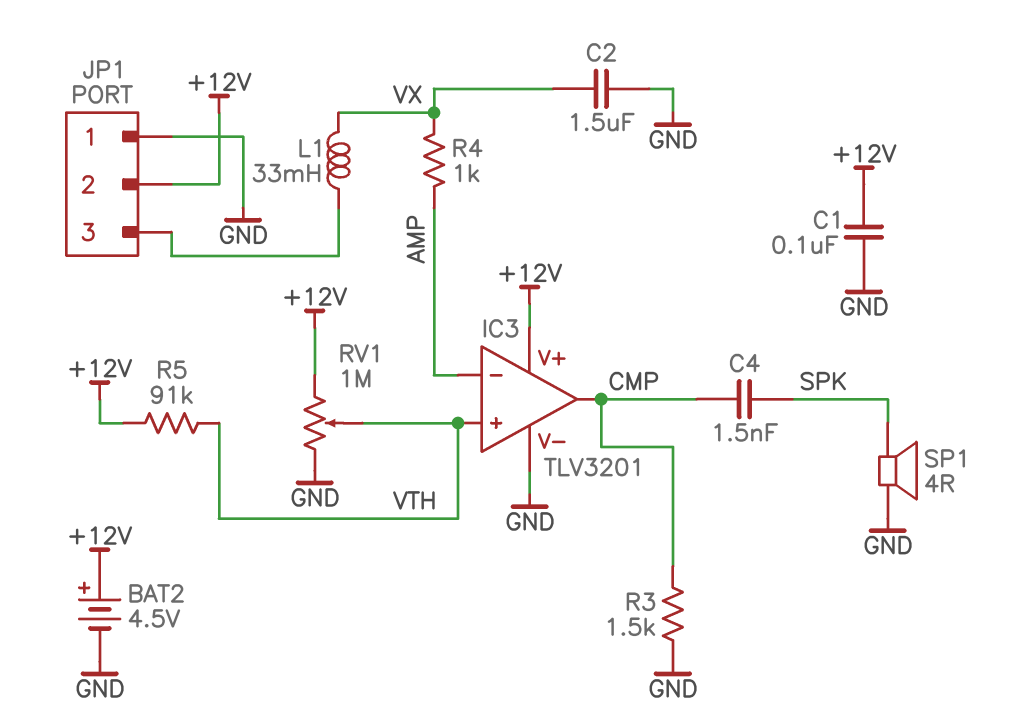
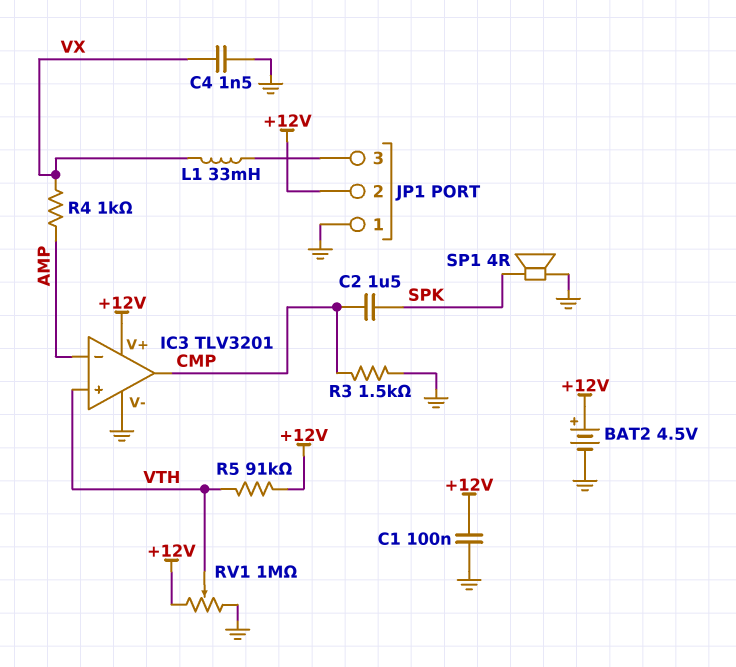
C2: 1.5uF (GND, VX) -> 1.5uF (CMP, SPK)
C4: 1.5nF (CMP, SPK) -> 1.5nF (GND, VX)

